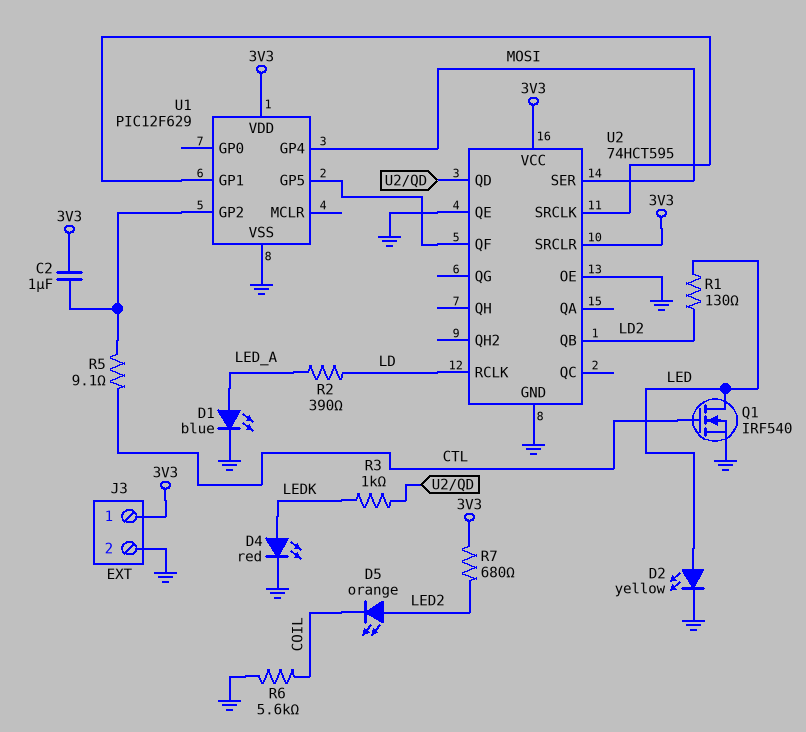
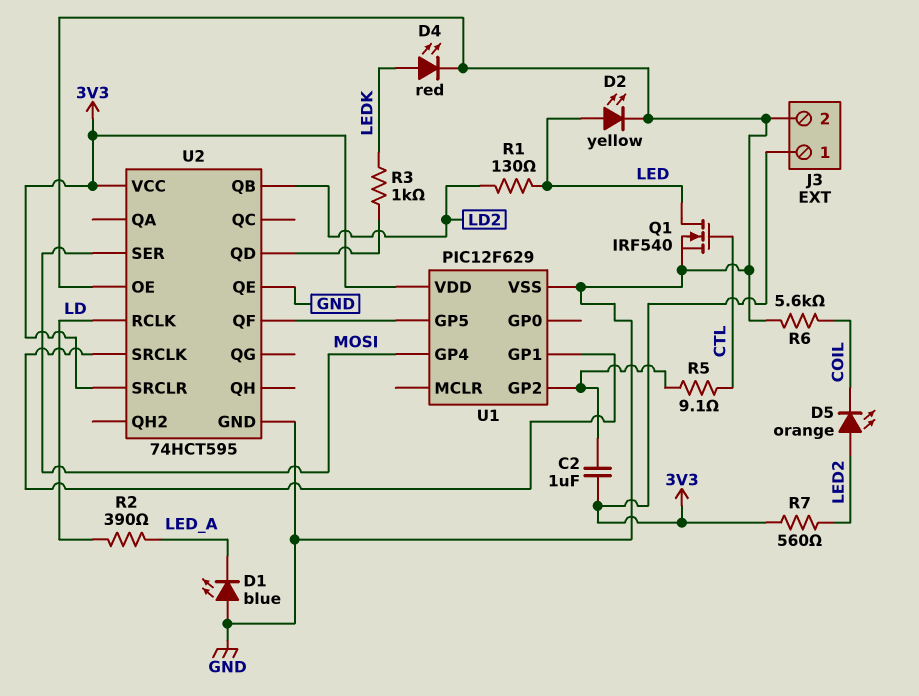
D1: LED blue (A LED_A, K GND) -> LED blue (A GND, K LED_A)
R7: 680 (3V3, LED2) -> 560 (3V3, LED2)

